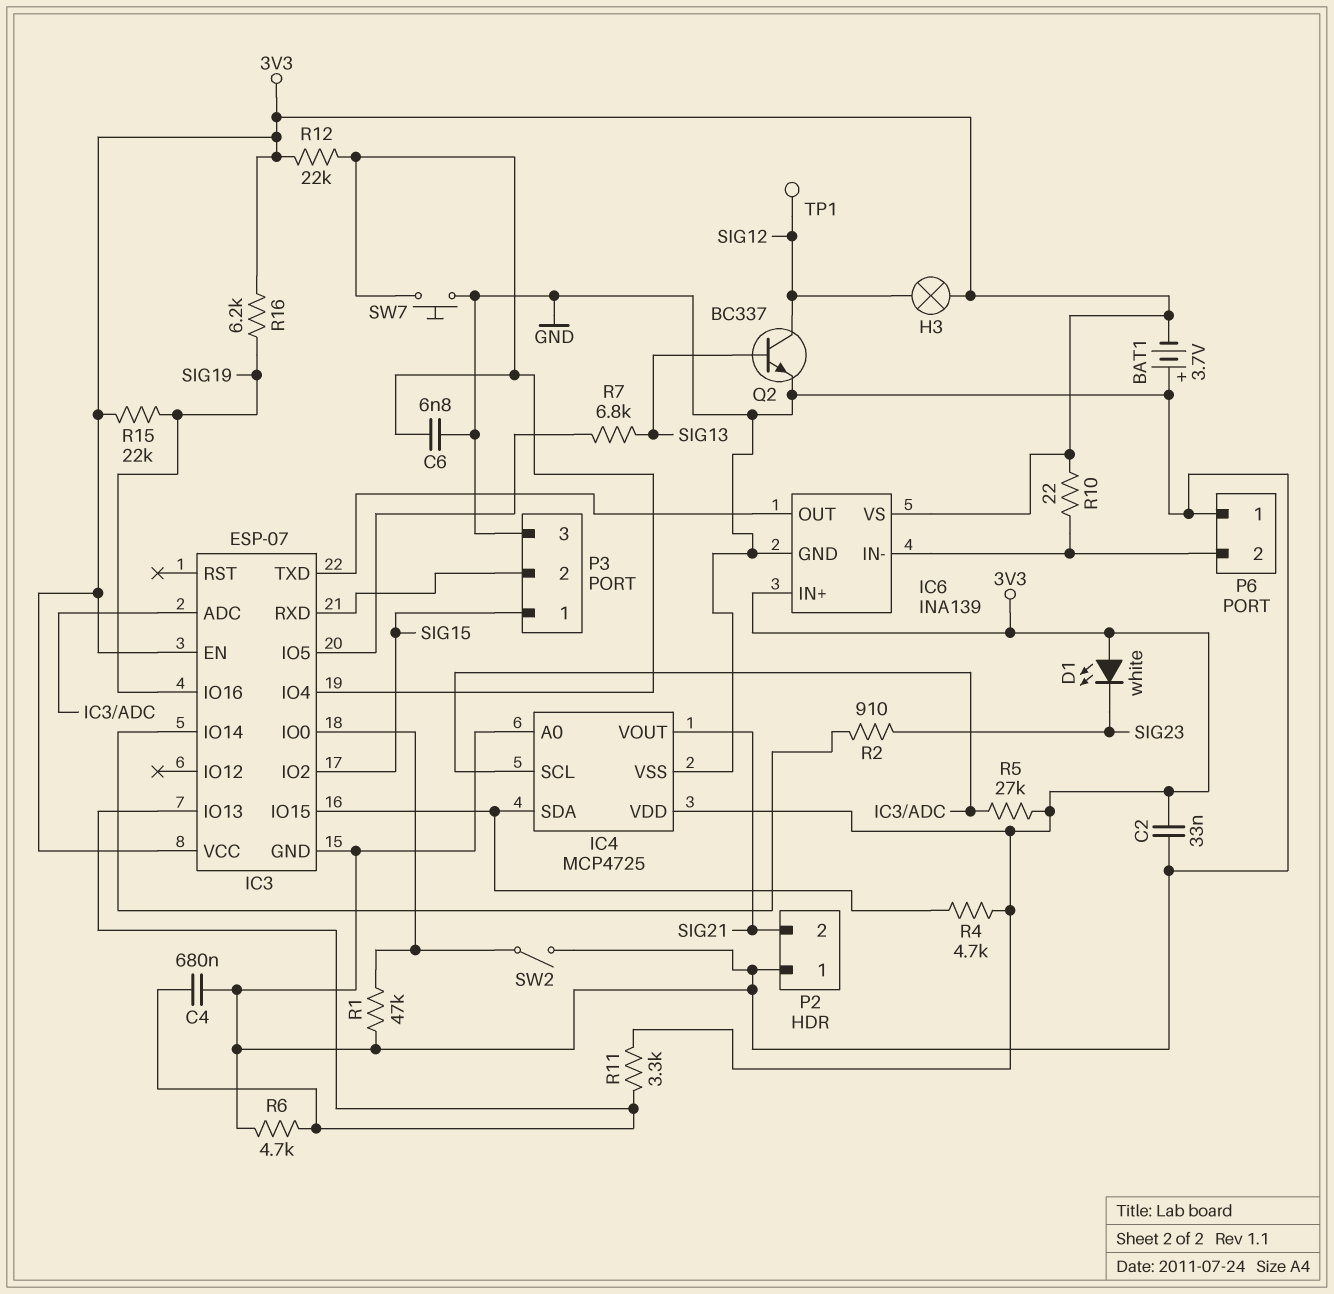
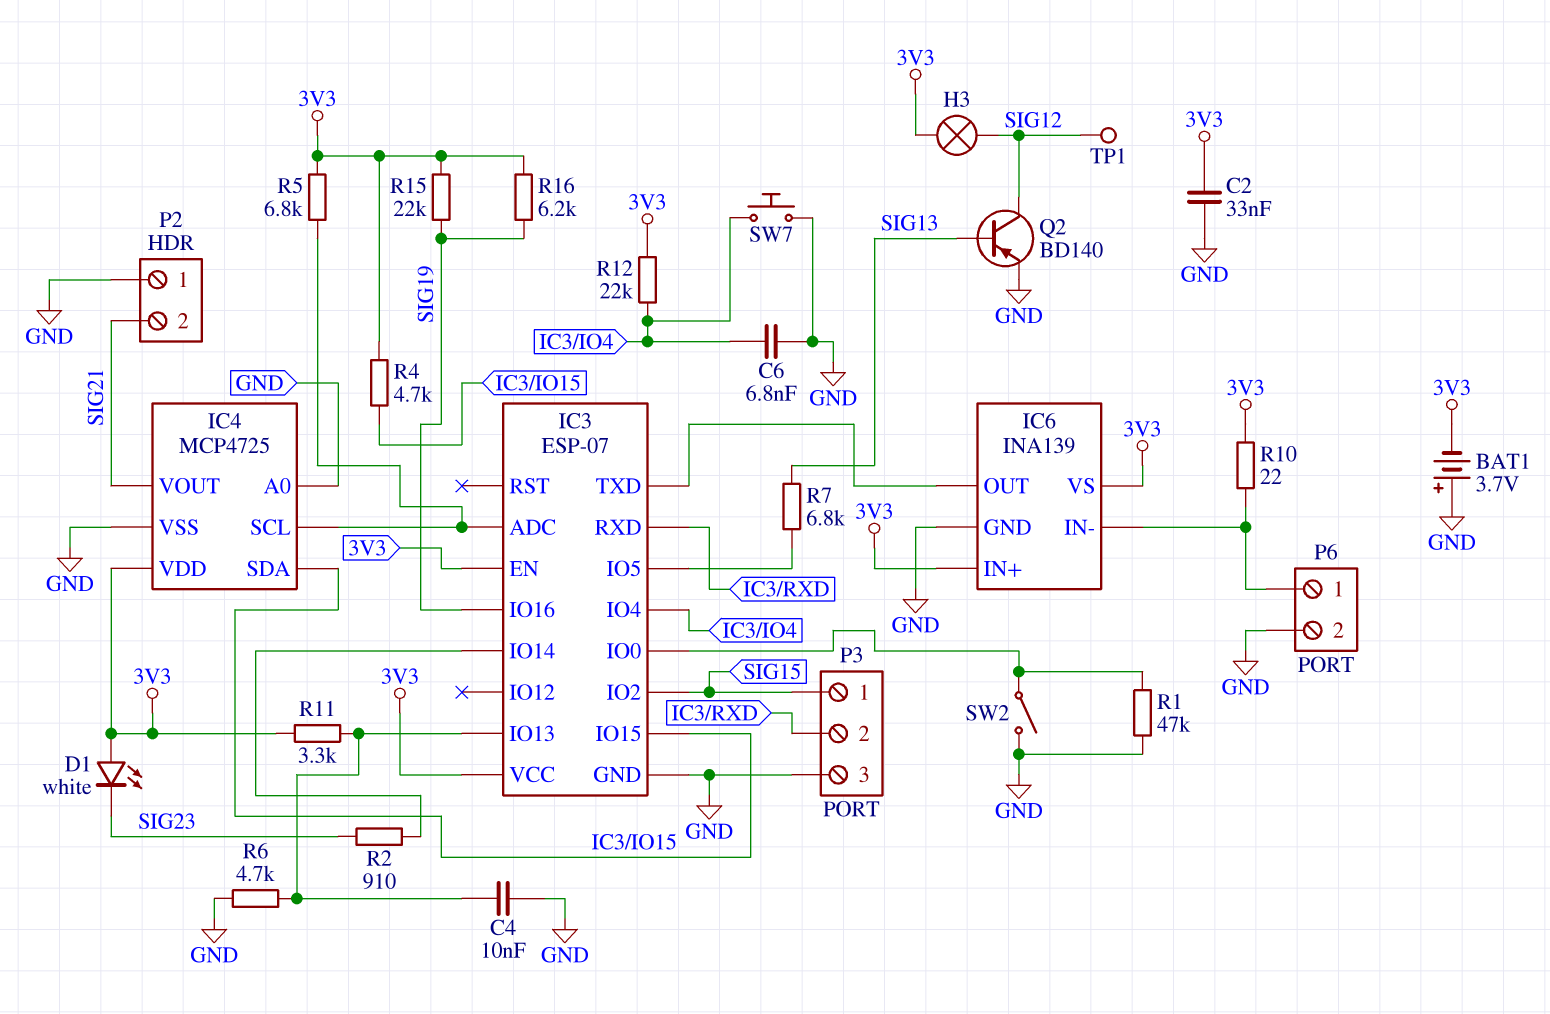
C4: 680nF (GND, IC3/IO13) -> 10nF (GND, IC3/IO13)
P6 pin 1: GND -> IC6/IN-
P6 pin 2: IC6/IN- -> GND
Q2: NPN BC337 (B SIG13, C SIG12, E GND) -> PNP BD140 (B SIG13, C SIG12, E GND)
R5: 27k (3V3, IC3/ADC) -> 6.8k (3V3, IC3/ADC)

